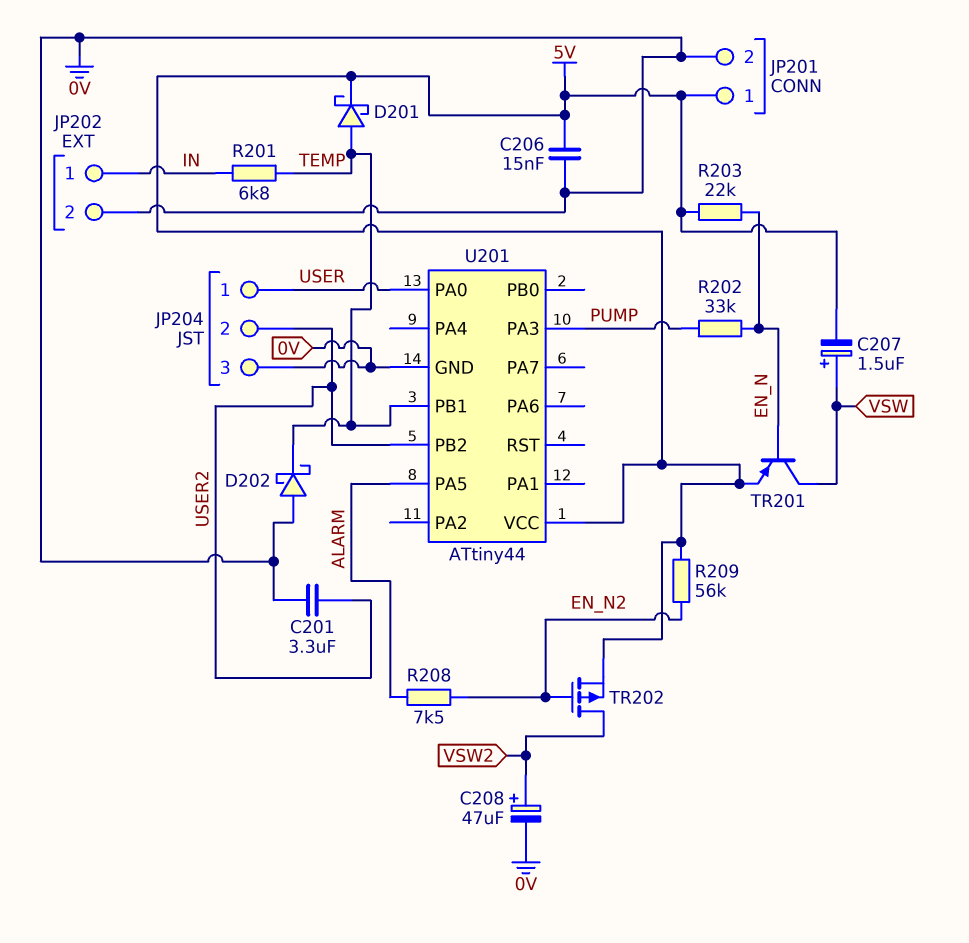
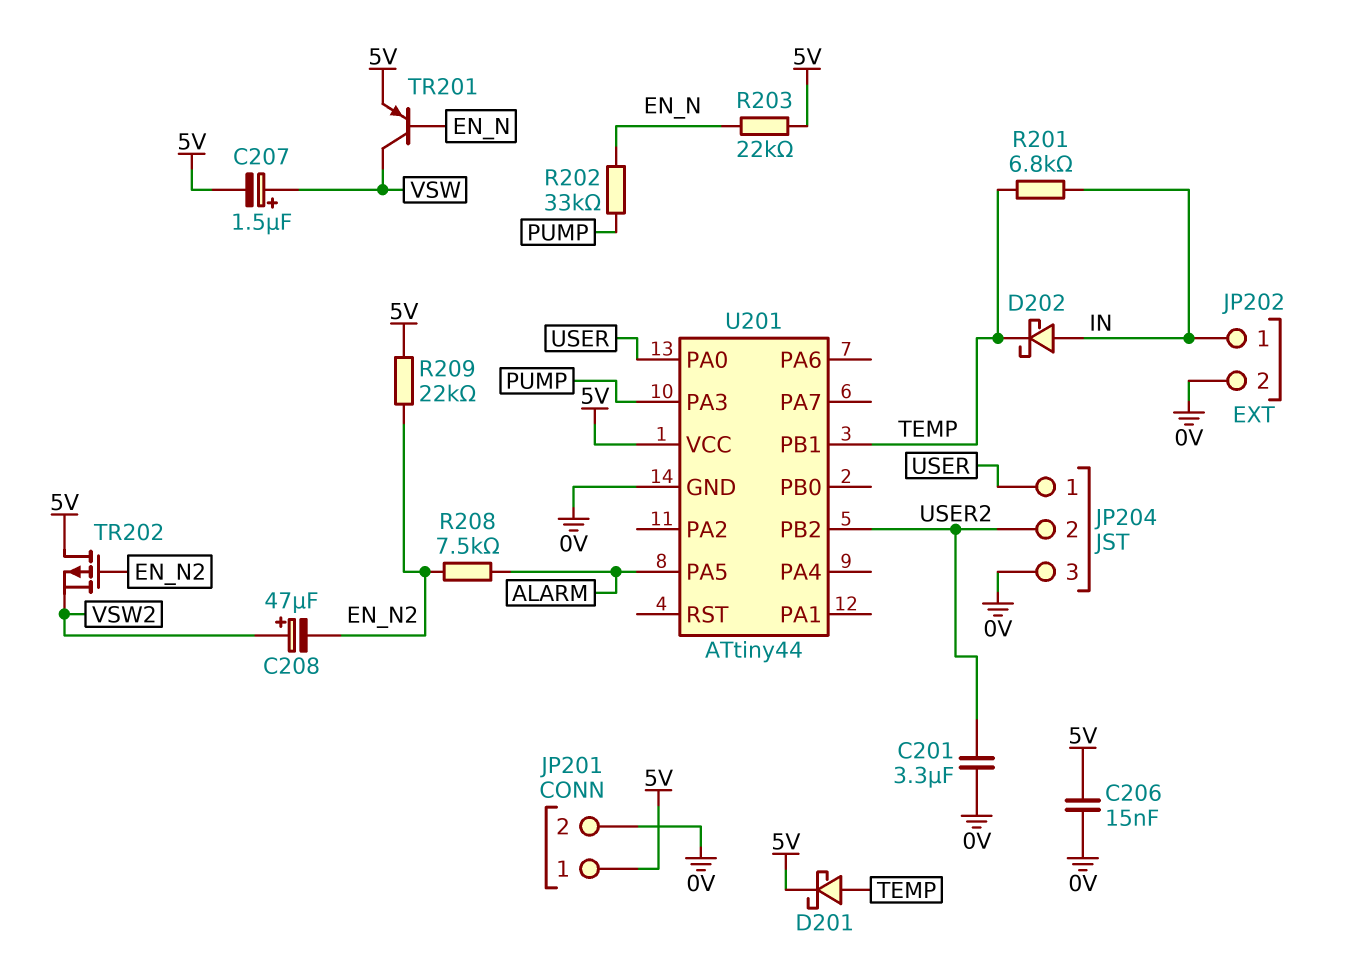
C208: 47uF (plus VSW2, minus 0V) -> 47uF (plus VSW2, minus EN_N2)
D202: schottky (A 0V, K TEMP) -> schottky (A IN, K TEMP)
R209: 56k (5V, EN_N2) -> 22k (5V, EN_N2)
TR202: PMOS (G EN_N2, D VSW2, S 5V) -> PMOS (G EN_N2, D 5V, S VSW2)

